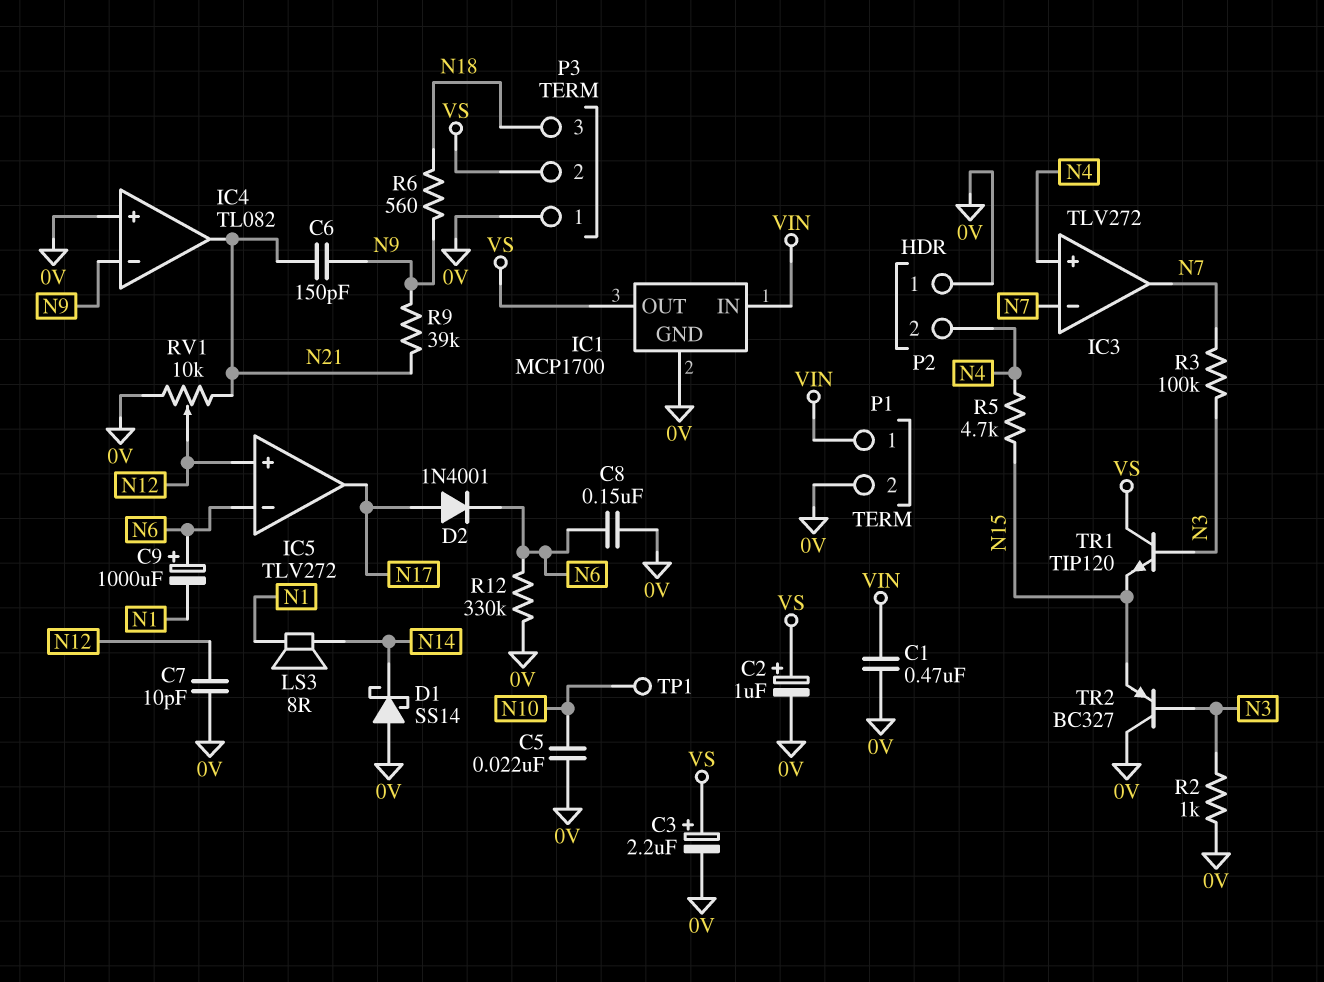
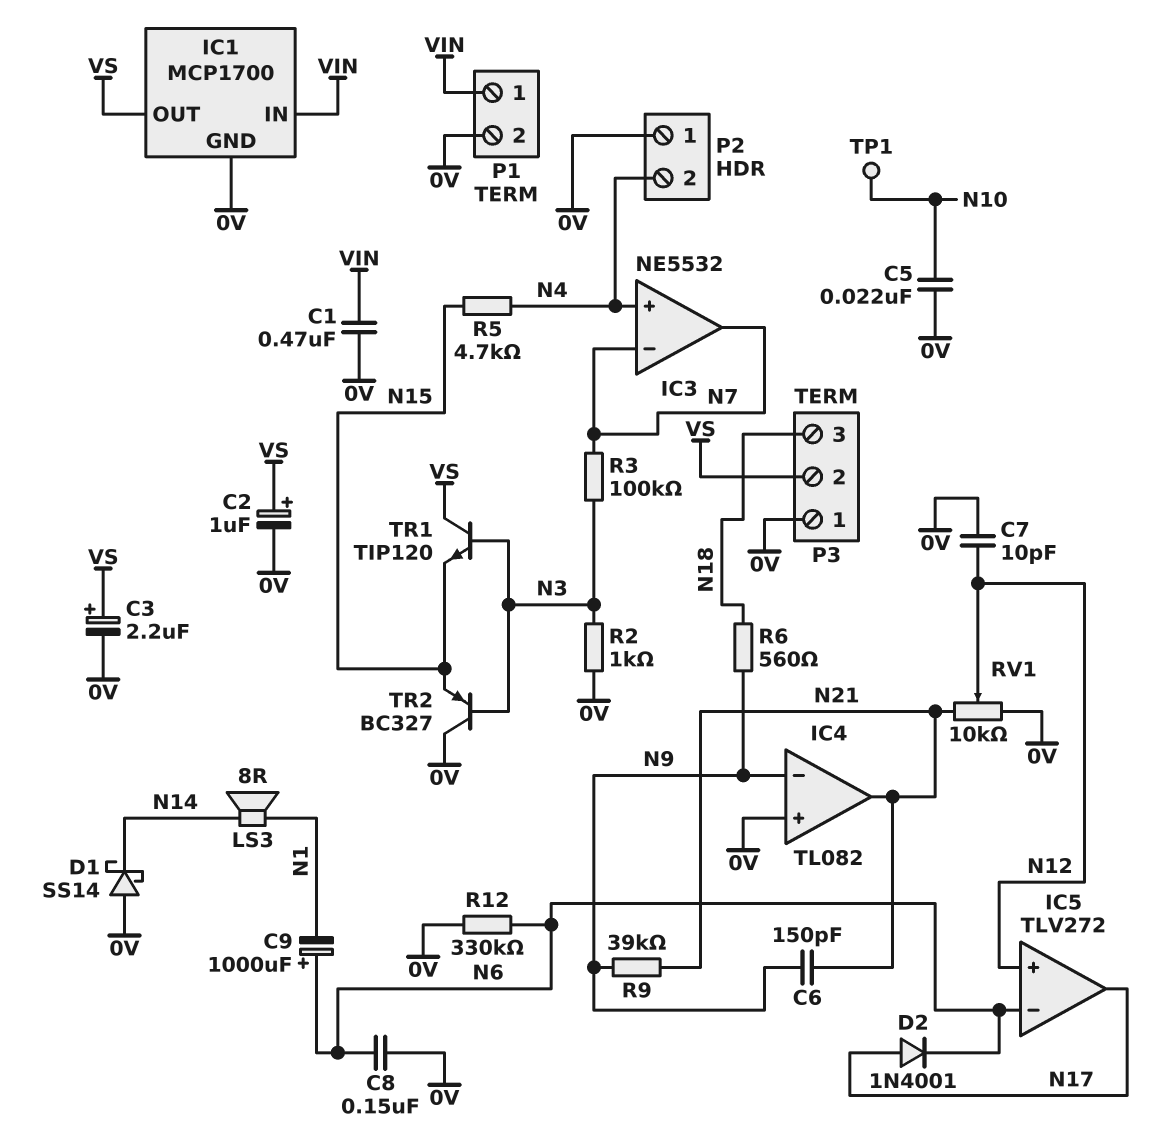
IC3: TLV272 -> NE5532

